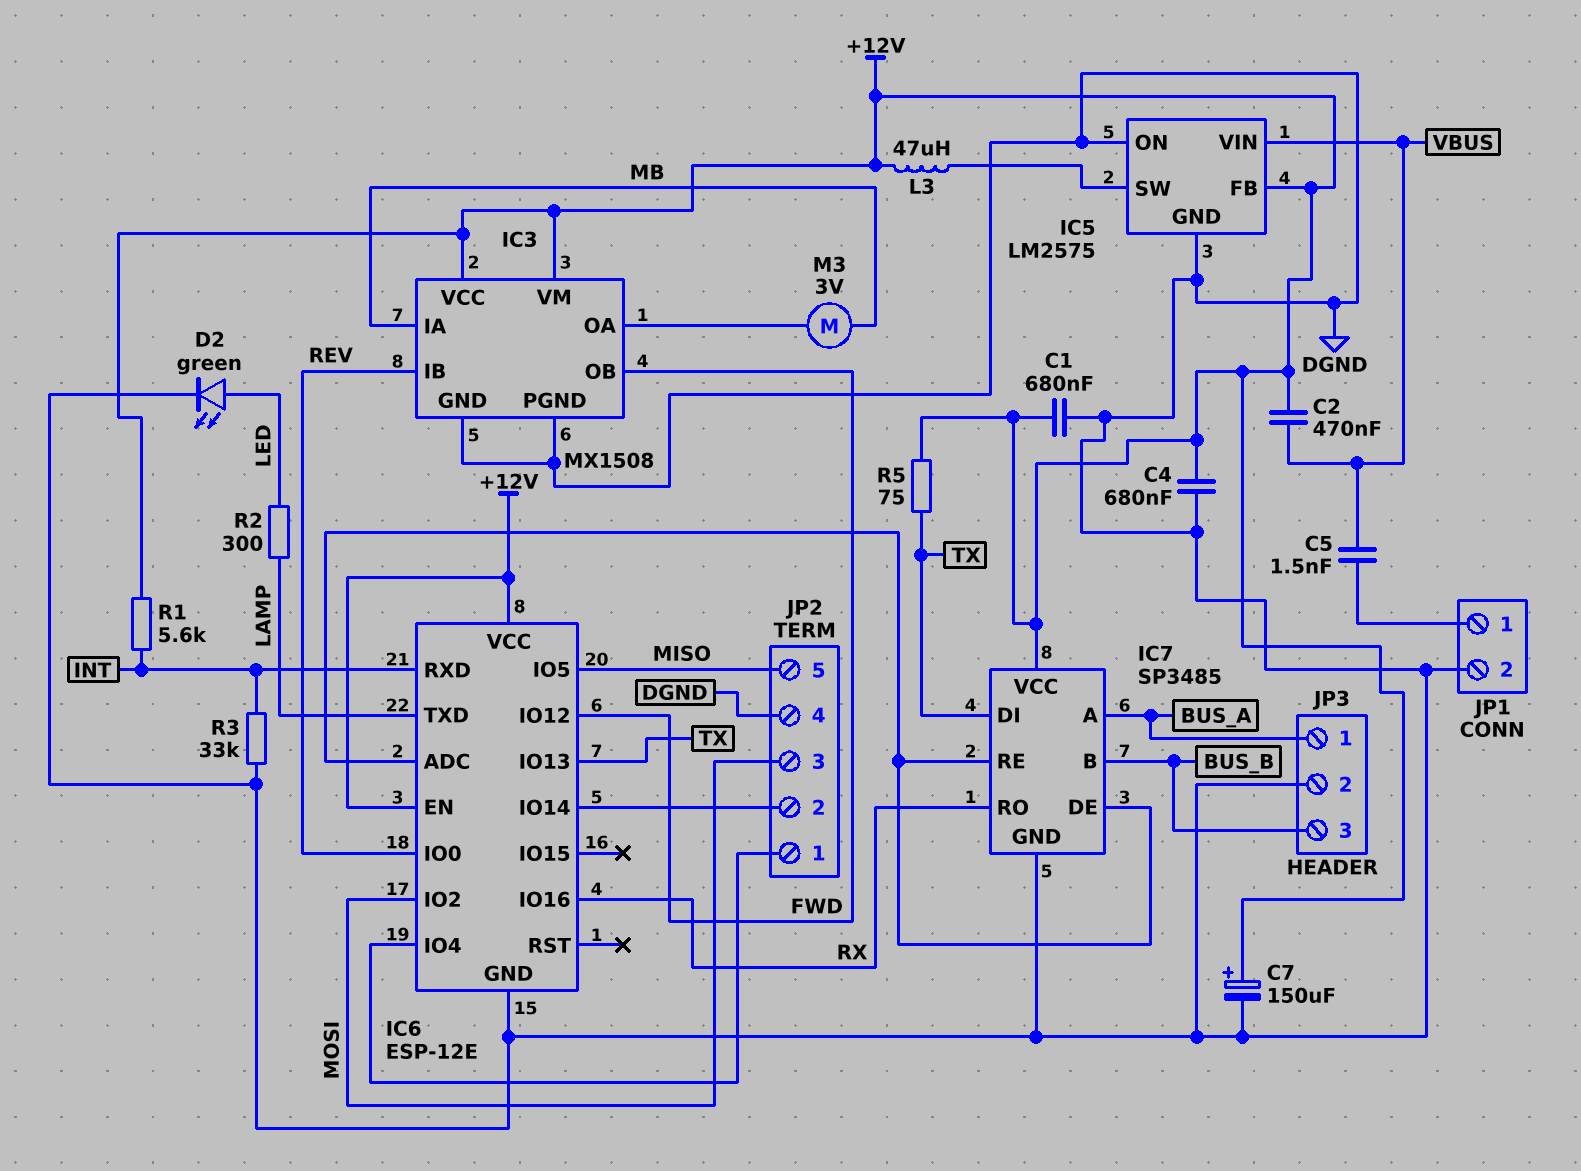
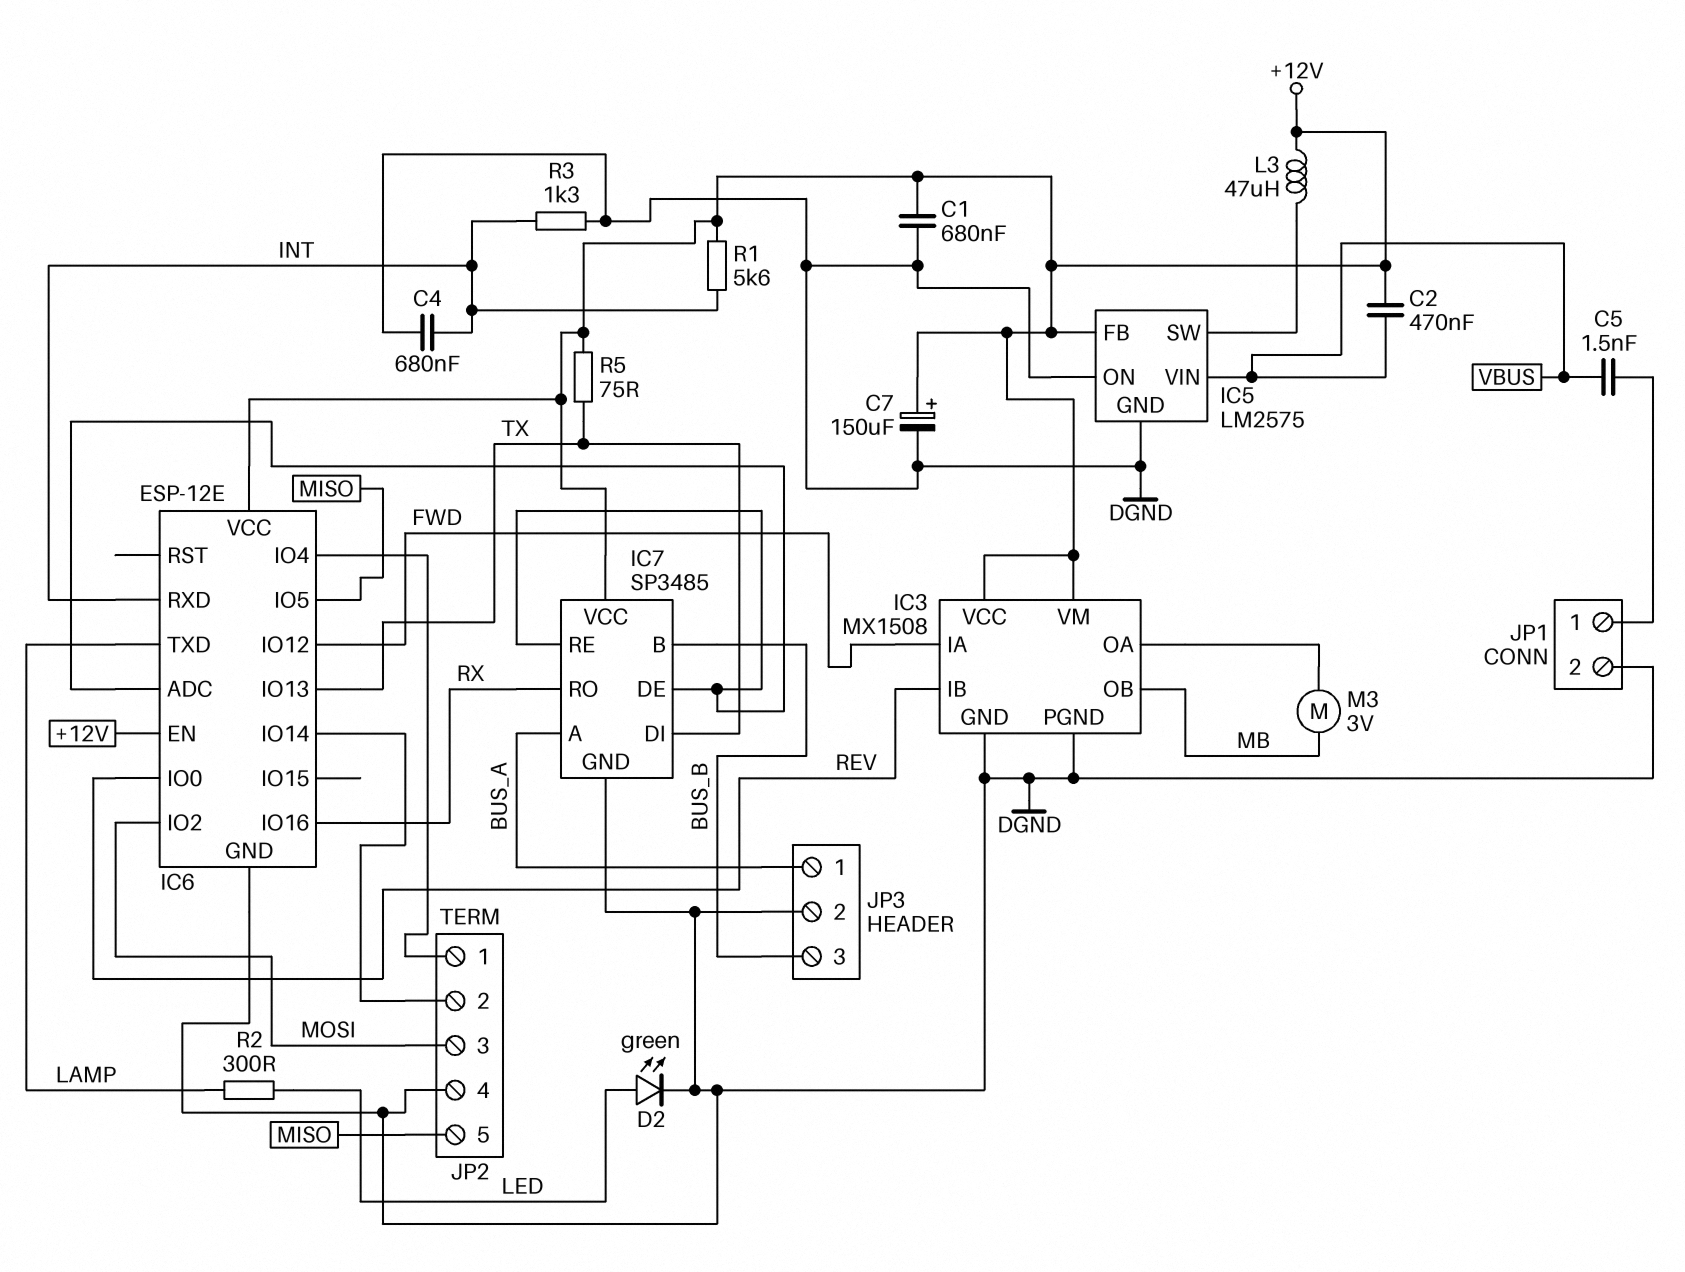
C4: 680nF (+12V, DGND) -> 680nF (DGND, INT)
IC3 pin IA: MB -> FWD
IC3 pin OB: FWD -> MB
R3: 33k (DGND, INT) -> 1.3k (DGND, INT)

